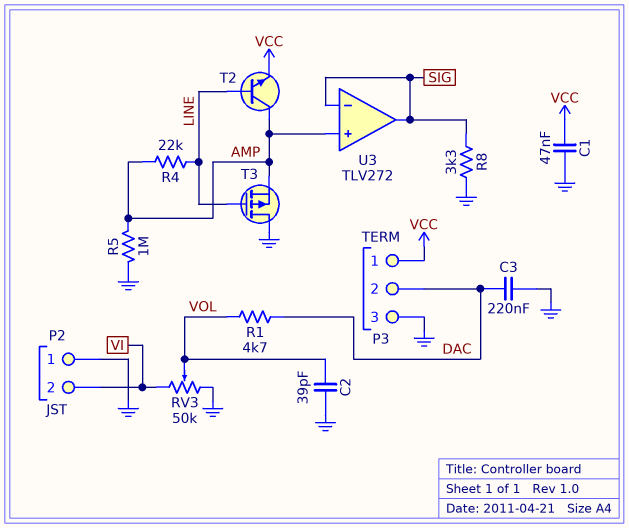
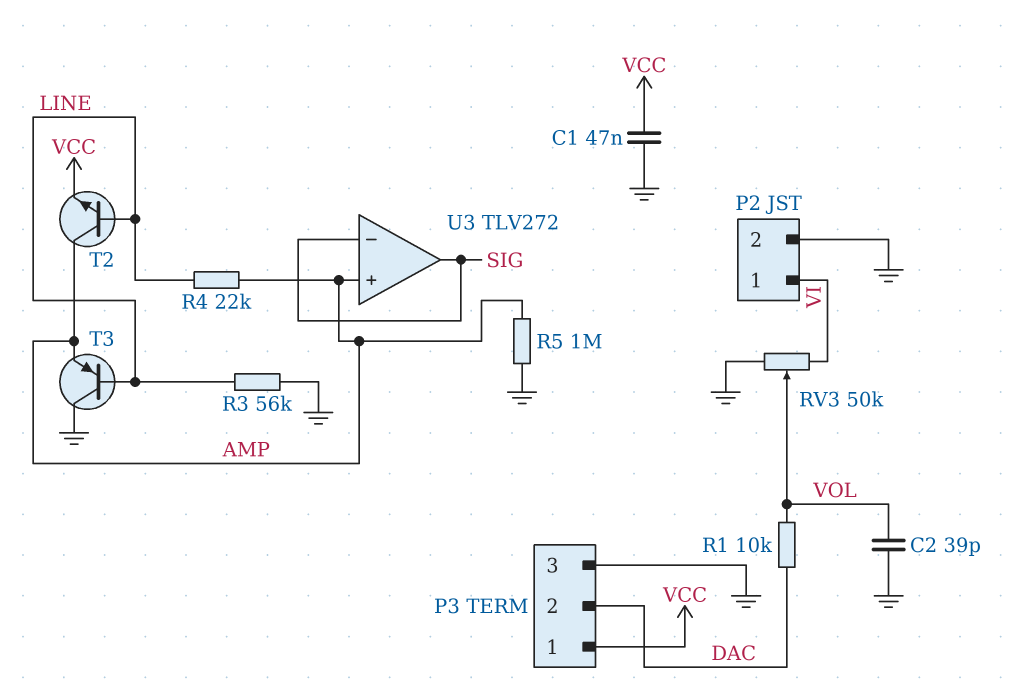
C3: 220nF (DAC, GND) -> none
P2 pin 1: GND -> VI
P2 pin 2: VI -> GND
R1: 4.7k (DAC, VOL) -> 10k (DAC, VOL)
R3: none -> 56k (GND, LINE)
R8: 3.3k (GND, SIG) -> none
T3: PMOS (G LINE, D GND, S AMP) -> PNP (B LINE, C GND, E AMP)

